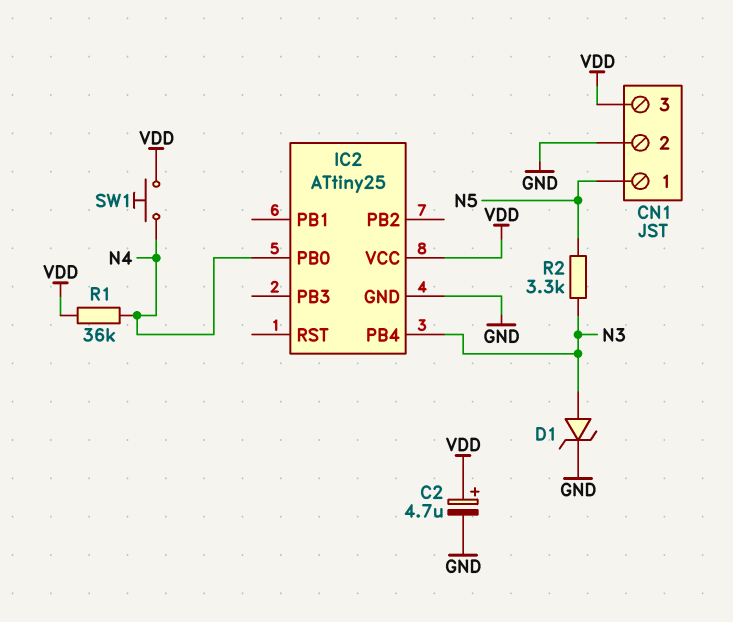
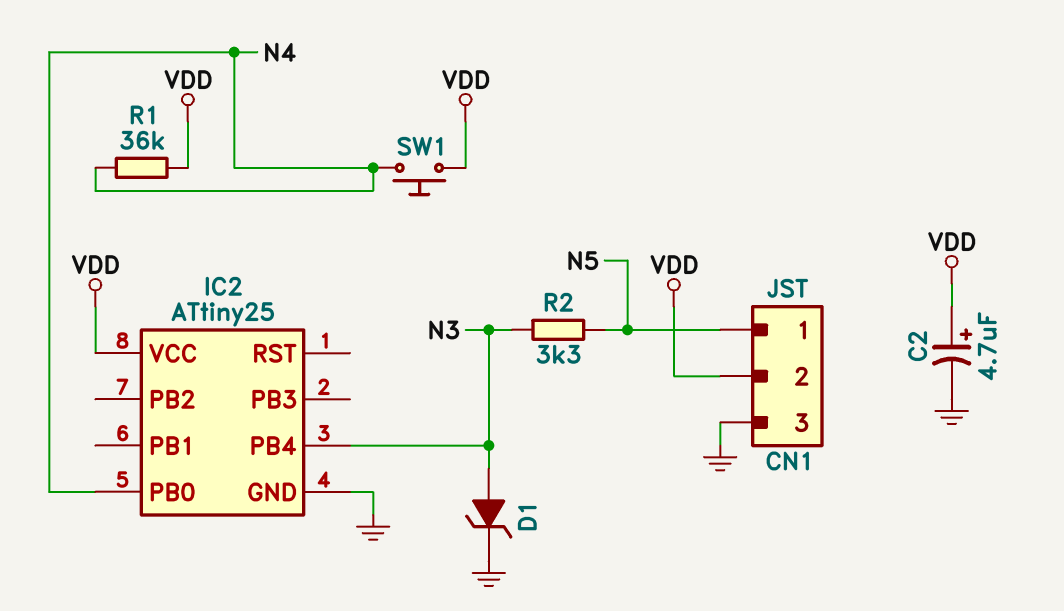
CN1 pin 2: GND -> VDD
CN1 pin 3: VDD -> GND

